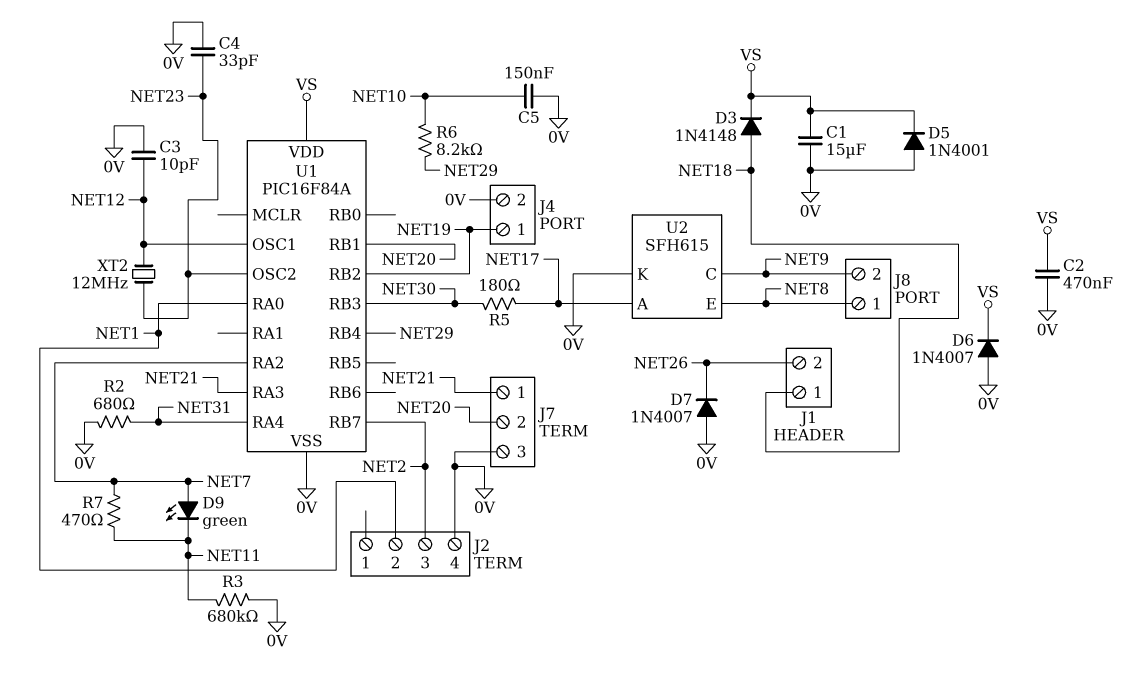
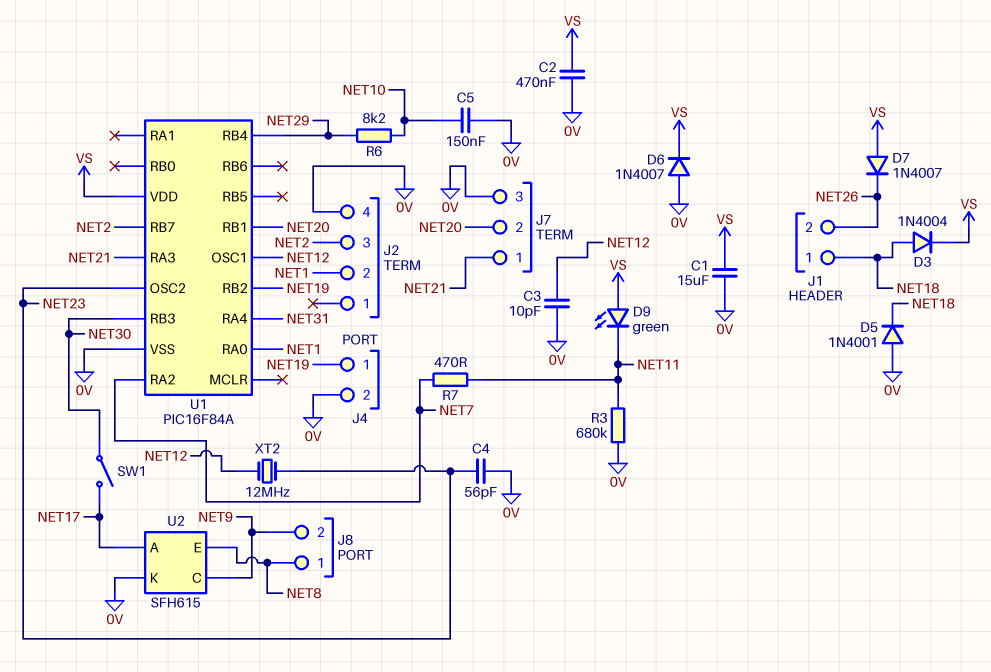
C4: 33pF (0V, NET23) -> 56pF (0V, NET23)
D3: diode 1N4148 (A NET18, K VS) -> diode 1N4004 (A NET18, K VS)
D5: diode 1N4001 (A 0V, K VS) -> diode 1N4001 (A 0V, K NET18)
D7: diode 1N4007 (A 0V, K NET26) -> diode 1N4007 (A VS, K NET26)
D9: LED green (A NET7, K NET11) -> LED green (A VS, K NET11)
R2: 680 (0V, NET31) -> none
R5: 180 (NET17, NET30) -> none
SW1: none -> switch (NET17, NET30)

